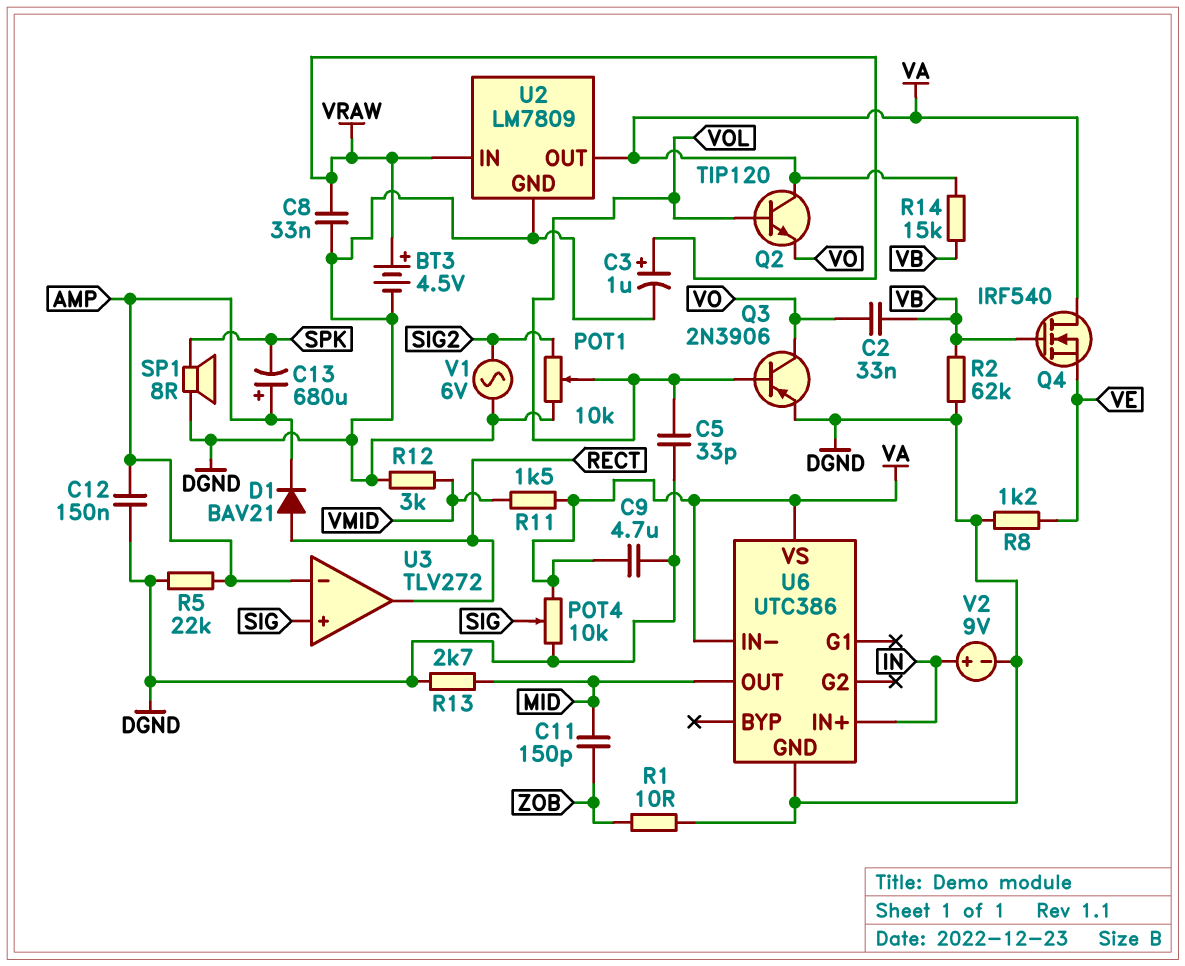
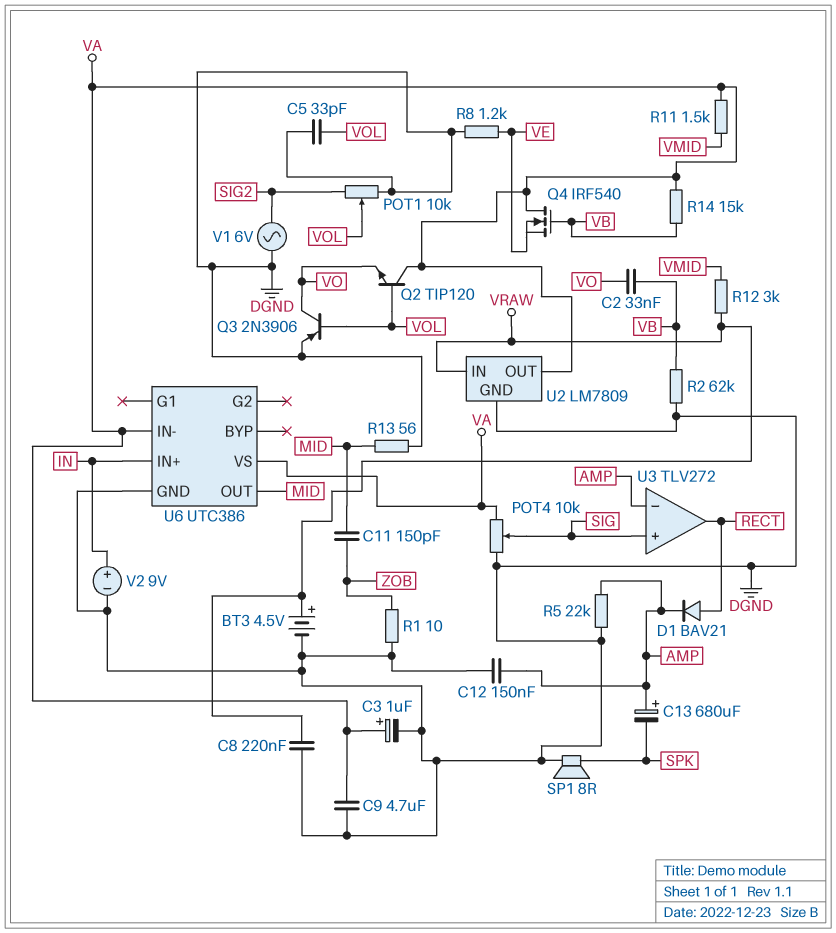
C3: 1uF (plus VRAW, minus DGND) -> 1uF (plus VA, minus DGND)
C8: 33nF (DGND, VRAW) -> 220nF (DGND, VRAW)
R12: 3k (DGND, VMID) -> 3k (VMID, VRAW)
R13: 2.7k (DGND, MID) -> 56 (DGND, MID)

